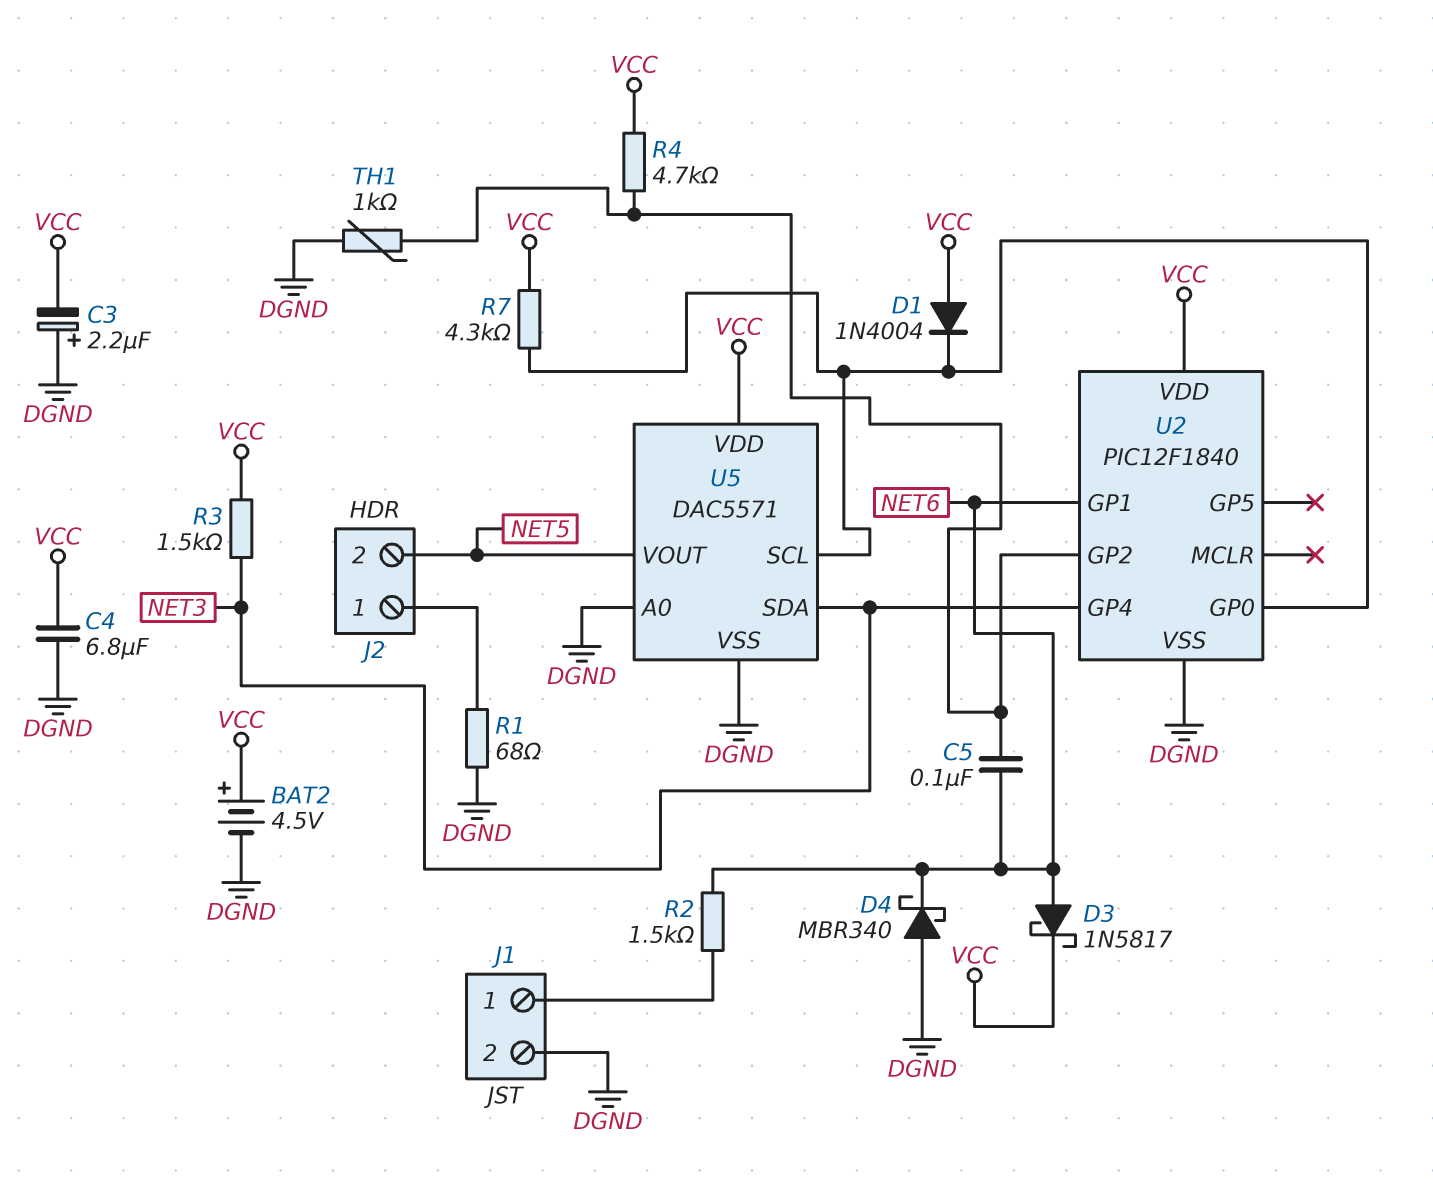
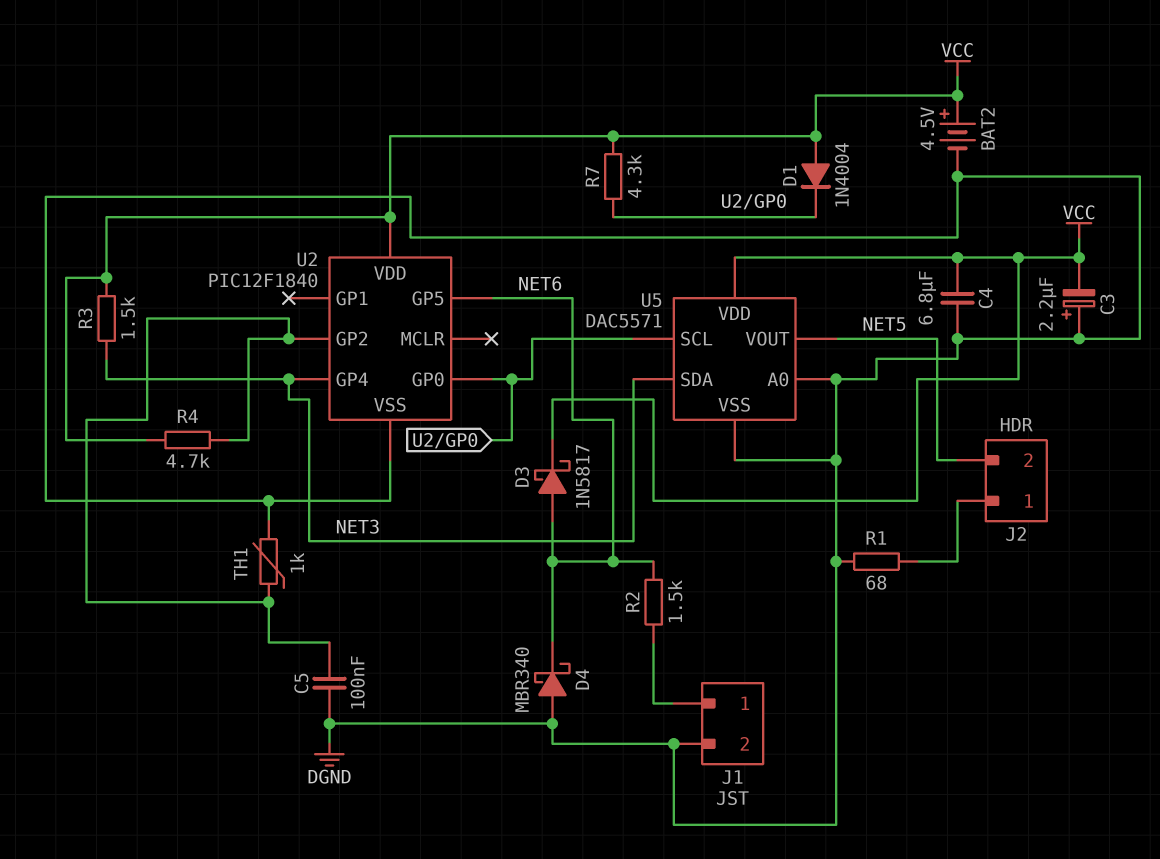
C5: 100nF (NET6, U2/GP2) -> 100nF (DGND, U2/GP2)
U2 pin GP1: NET6 -> none
U2 pin GP5: none -> NET6

